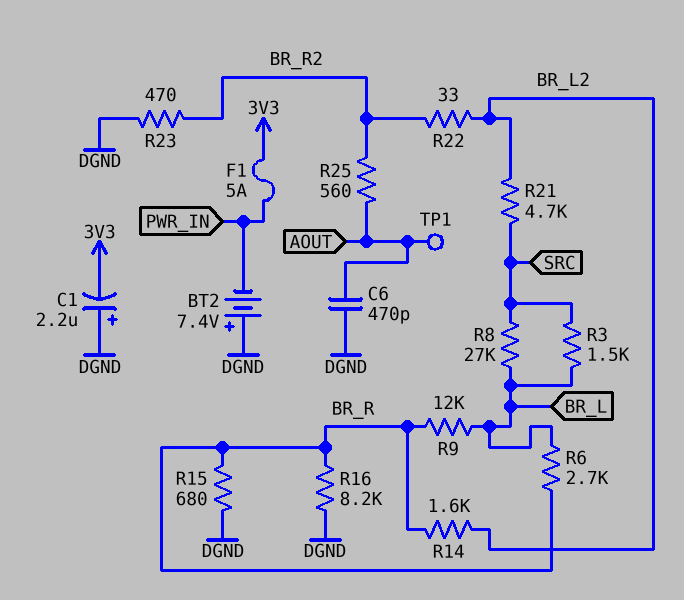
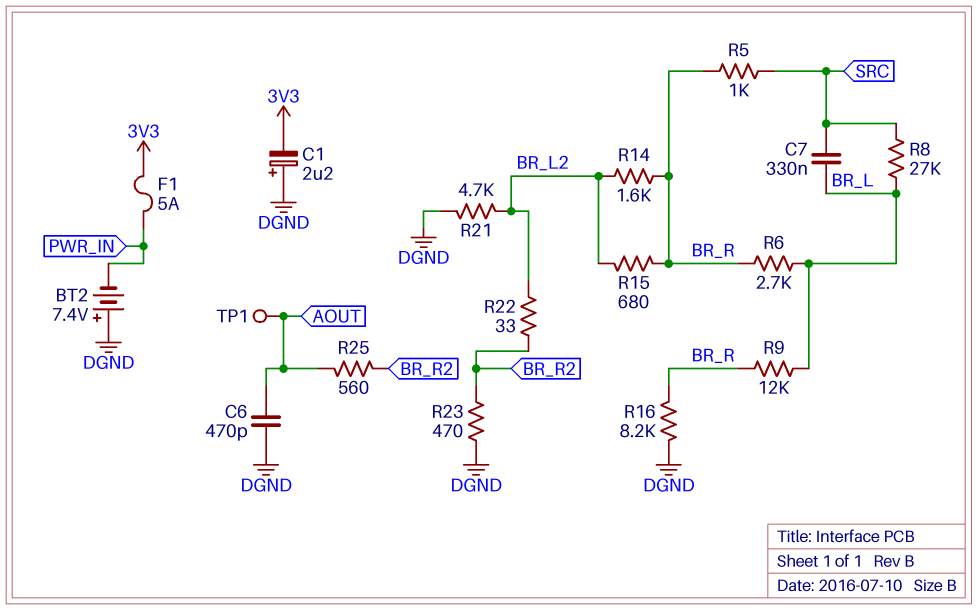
C7: none -> 330nF (BR_L, SRC)
R3: 1.5k (BR_L, SRC) -> none
R5: none -> 1k (BR_R, SRC)
R15: 680 (BR_R, DGND) -> 680 (BR_L2, BR_R)
R21: 4.7k (BR_L2, SRC) -> 4.7k (BR_L2, DGND)

